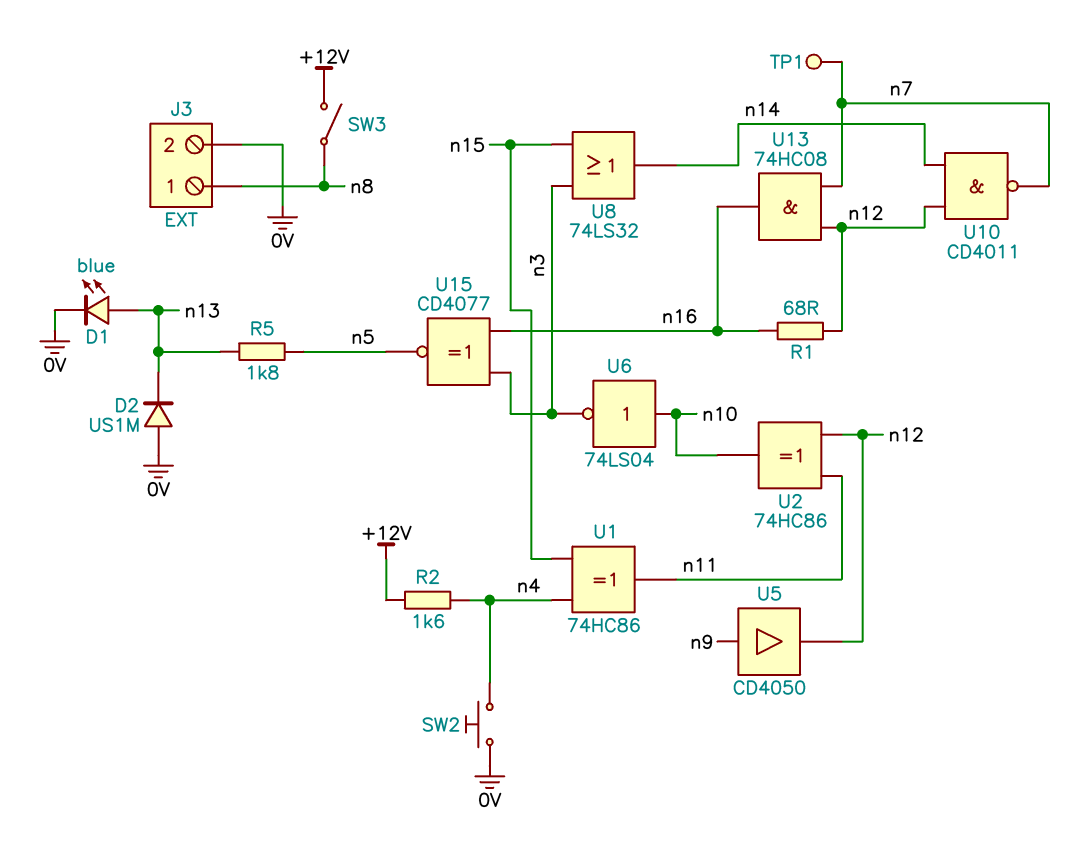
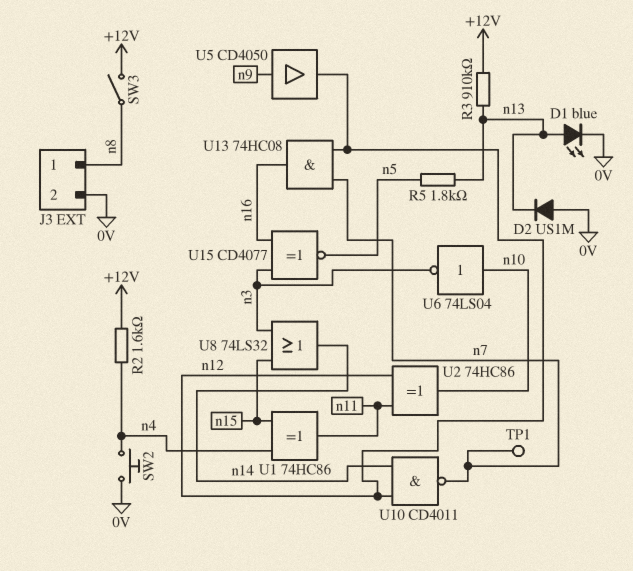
R1: 68 (n12, n16) -> none
R3: none -> 910k (+12V, n13)

